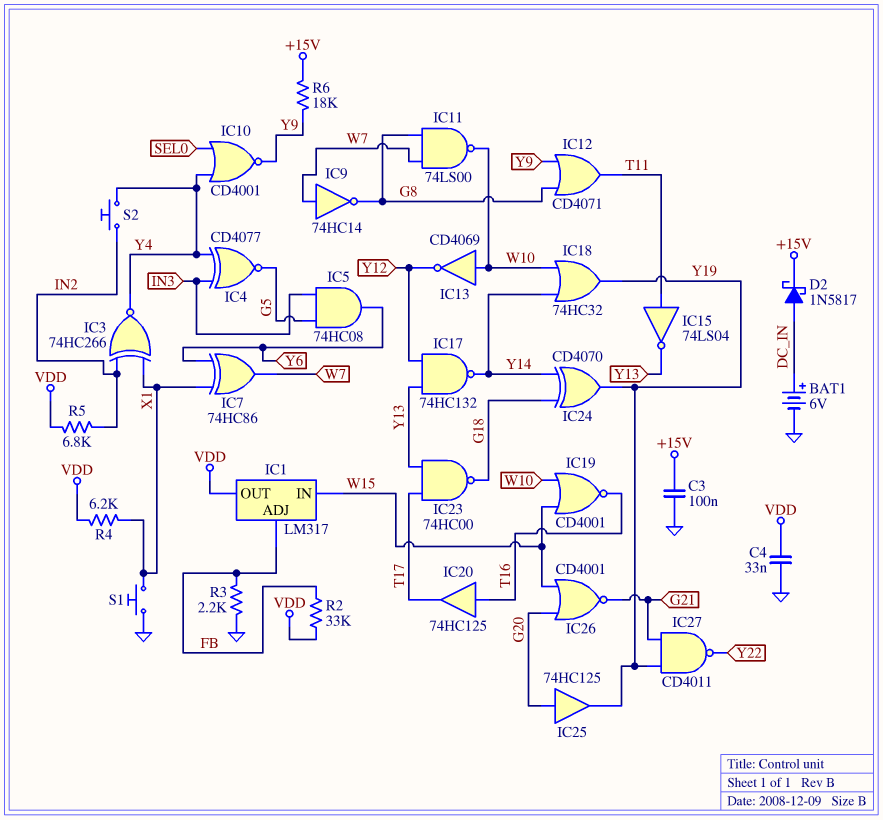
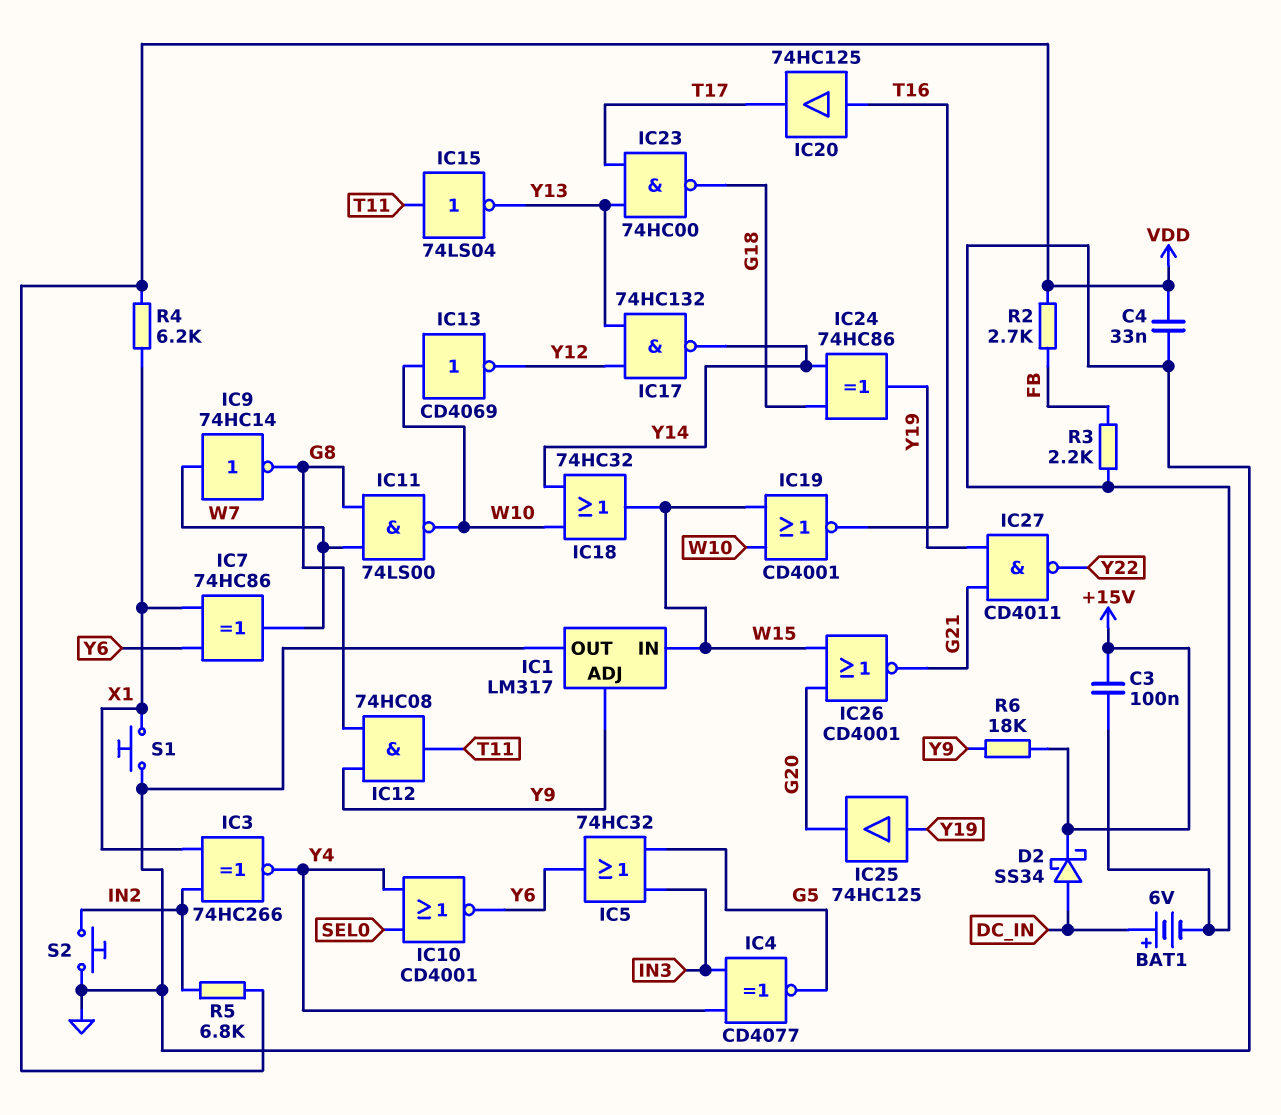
D2: schottky 1N5817 (A DC_IN, K +15V) -> schottky SS34 (A DC_IN, K +15V)
IC1 pin ADJ: FB -> Y9
IC1 pin OUT: VDD -> GND
IC5: AND 74HC08 (in G5, in IN3, out Y6) -> OR 74HC32 (in G5, in IN3, out Y6)
IC10: NOR CD4001 (in SEL0, in Y4, out Y9) -> NOR CD4001 (in SEL0, in Y4, out Y6)
IC12: OR CD4071 (in G8, in Y9, out T11) -> AND 74HC08 (in G8, in Y9, out T11)
IC18: OR 74HC32 (in W10, in Y14, out Y19) -> OR 74HC32 (in W10, in Y14, out W15)
IC24: XOR CD4070 (in G18, in Y14, out Y19) -> XOR 74HC86 (in G18, in Y14, out Y19)
IC25: buffer 74HC125 (in G20, out Y19) -> buffer 74HC125 (in Y19, out G20)
R2: 33k (FB, VDD) -> 2.7k (FB, VDD)
S2: button (IN2, Y4) -> button (GND, IN2)

